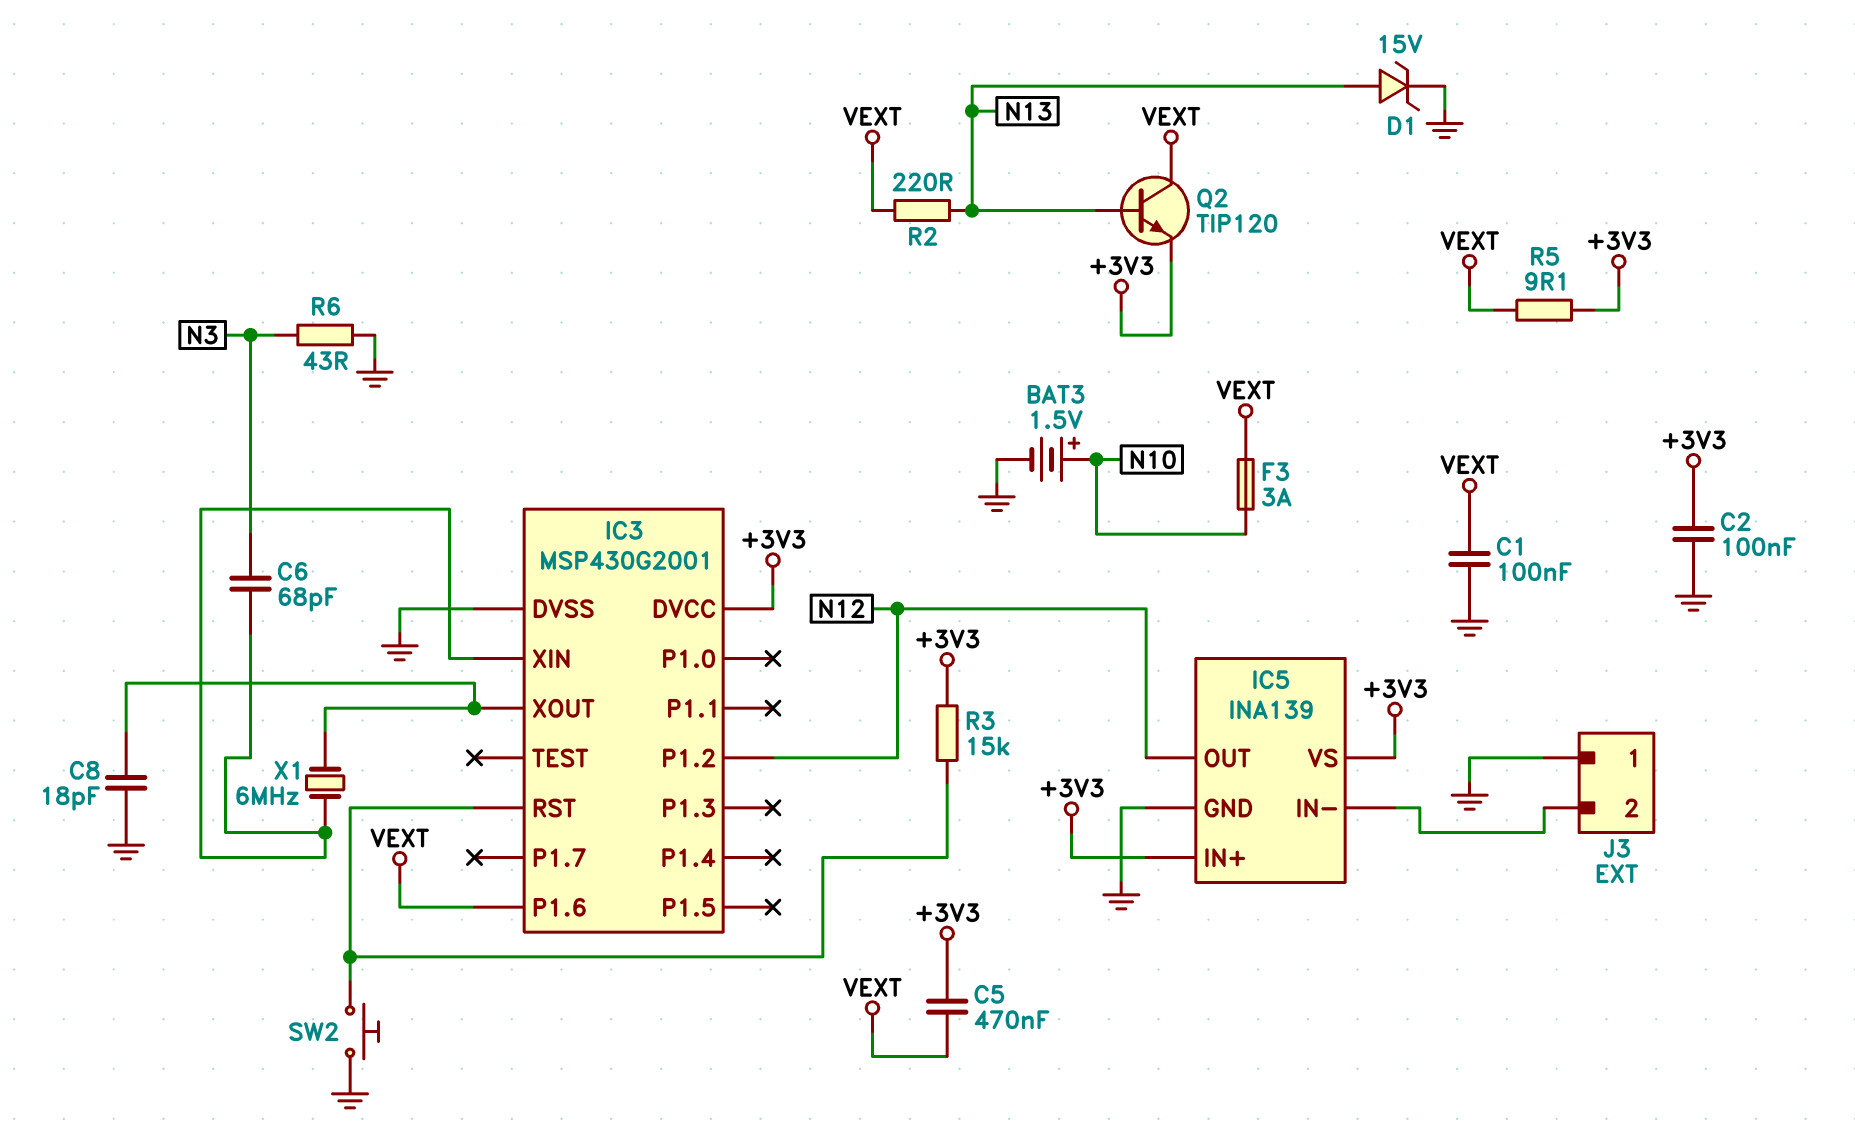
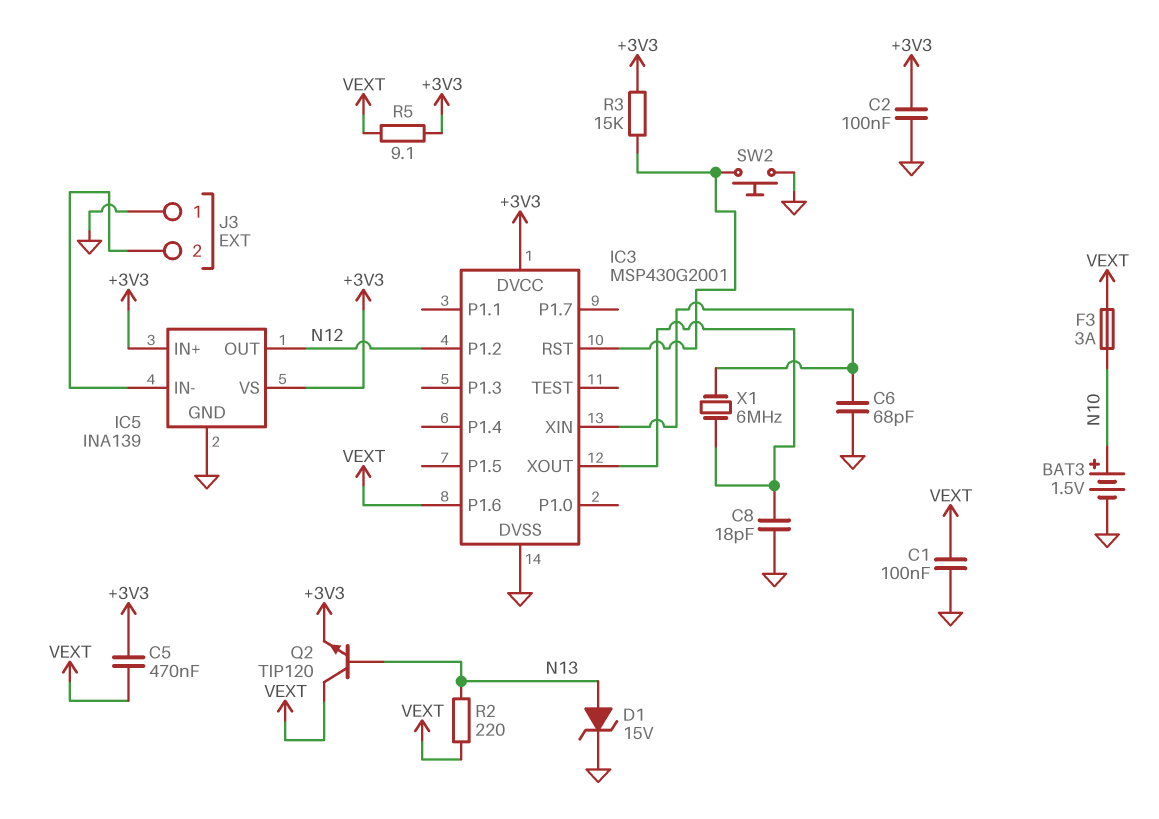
C6: 68pF (IC3/XIN, N3) -> 68pF (GND, IC3/XIN)
R6: 43 (GND, N3) -> none

